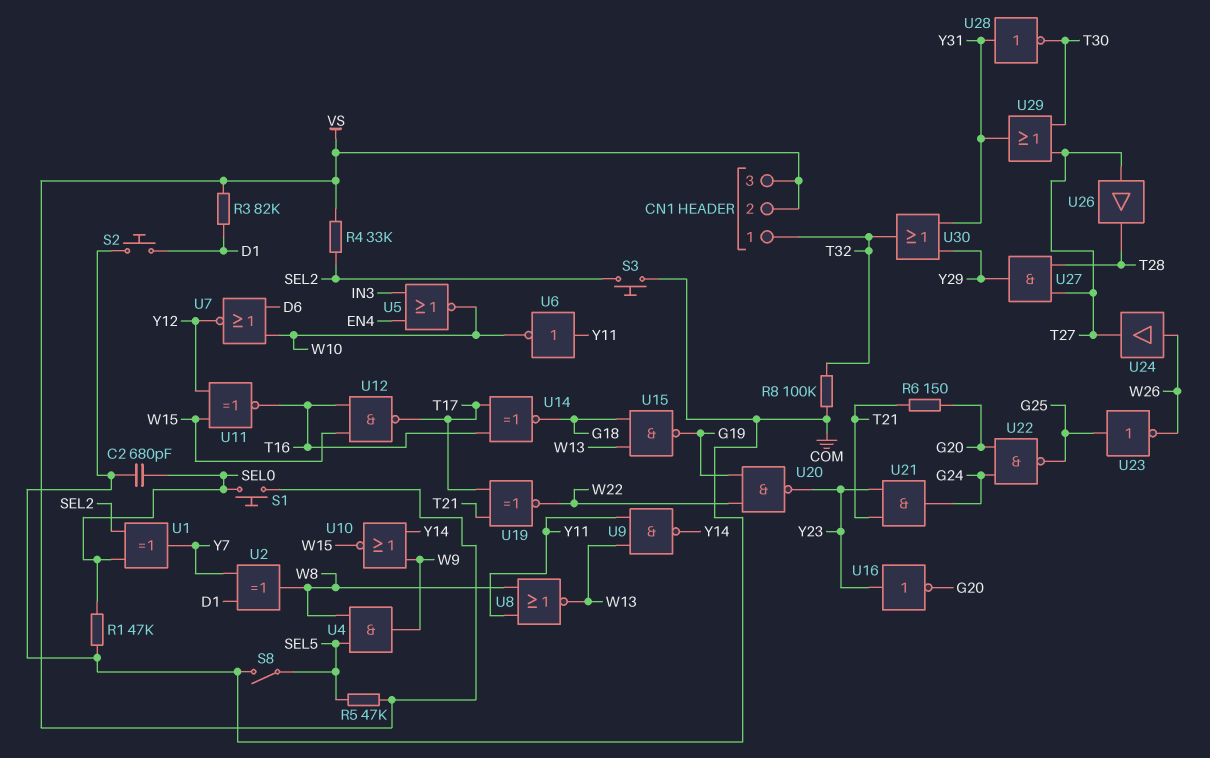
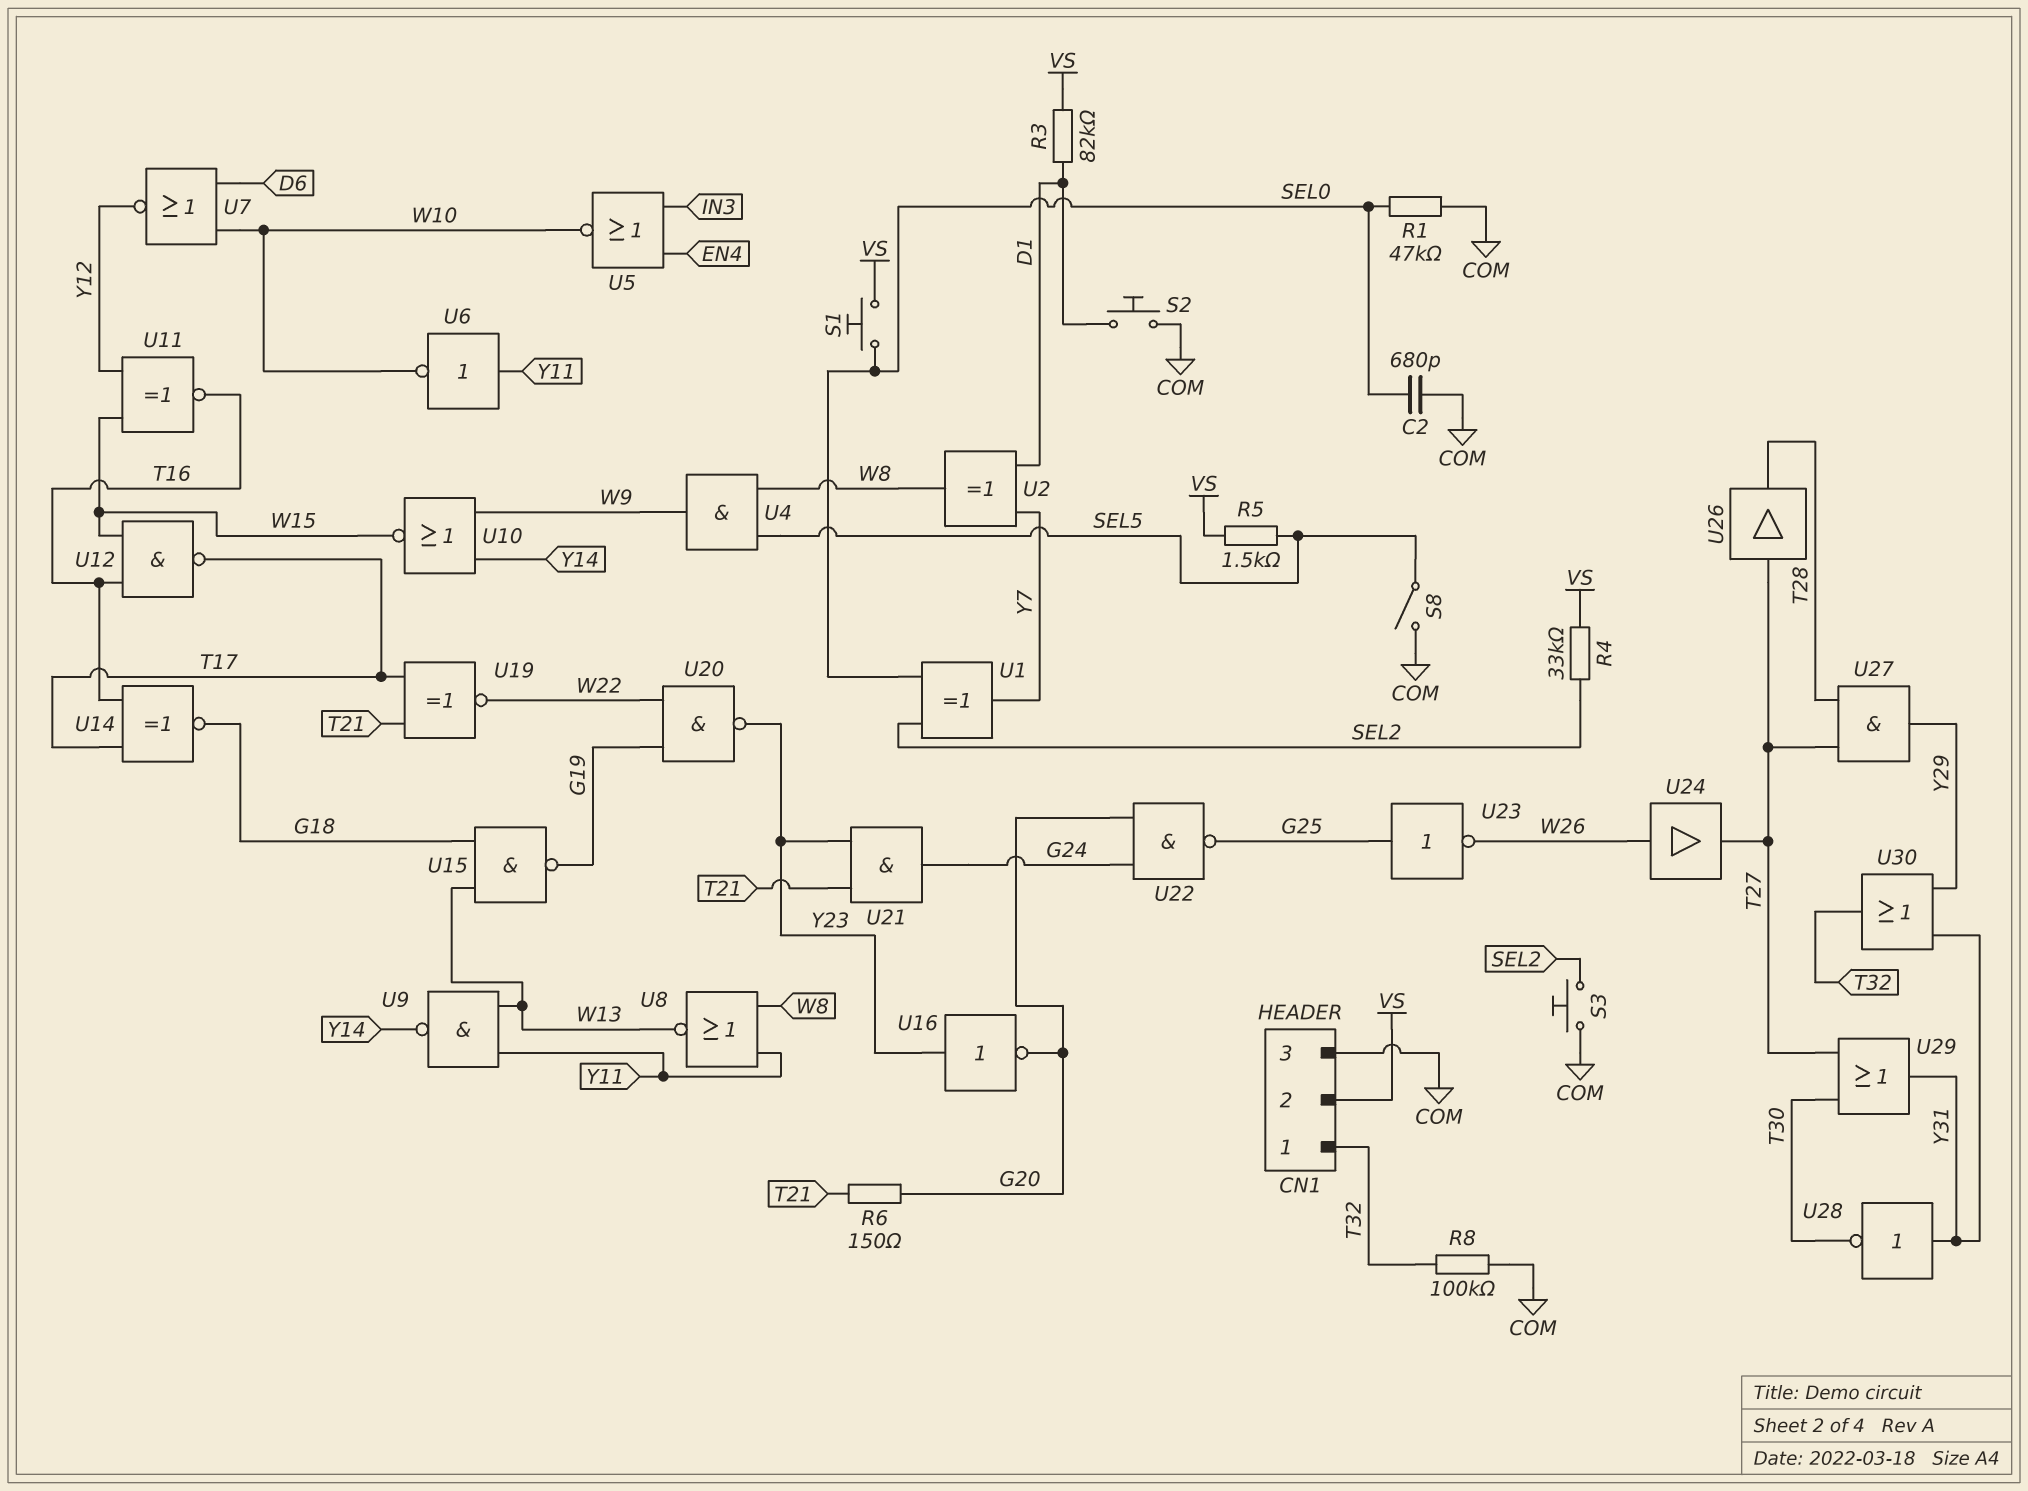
CN1 pin 3: VS -> COM
R5: 47k (SEL5, VS) -> 1.5k (SEL5, VS)

